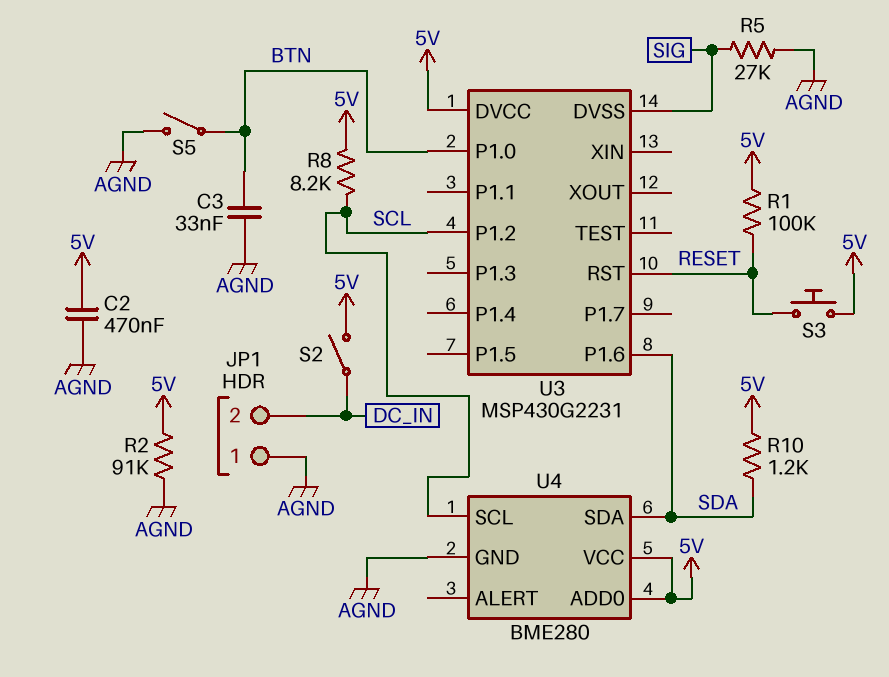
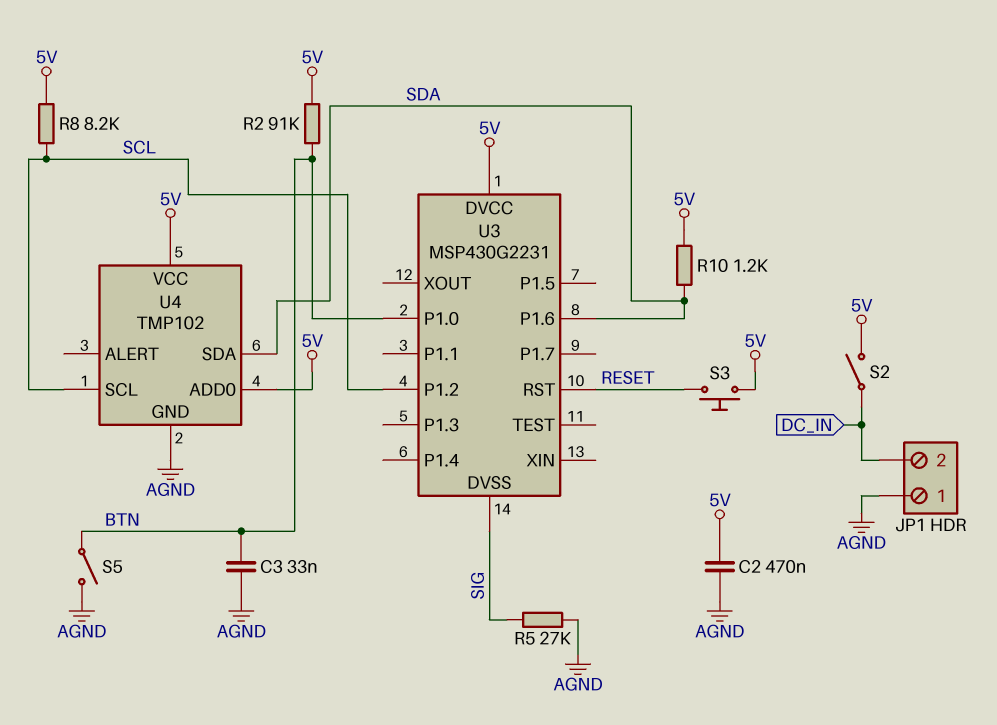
R1: 100k (5V, RESET) -> none
R2: 91k (5V, AGND) -> 91k (5V, BTN)
U4: BME280 -> TMP102

